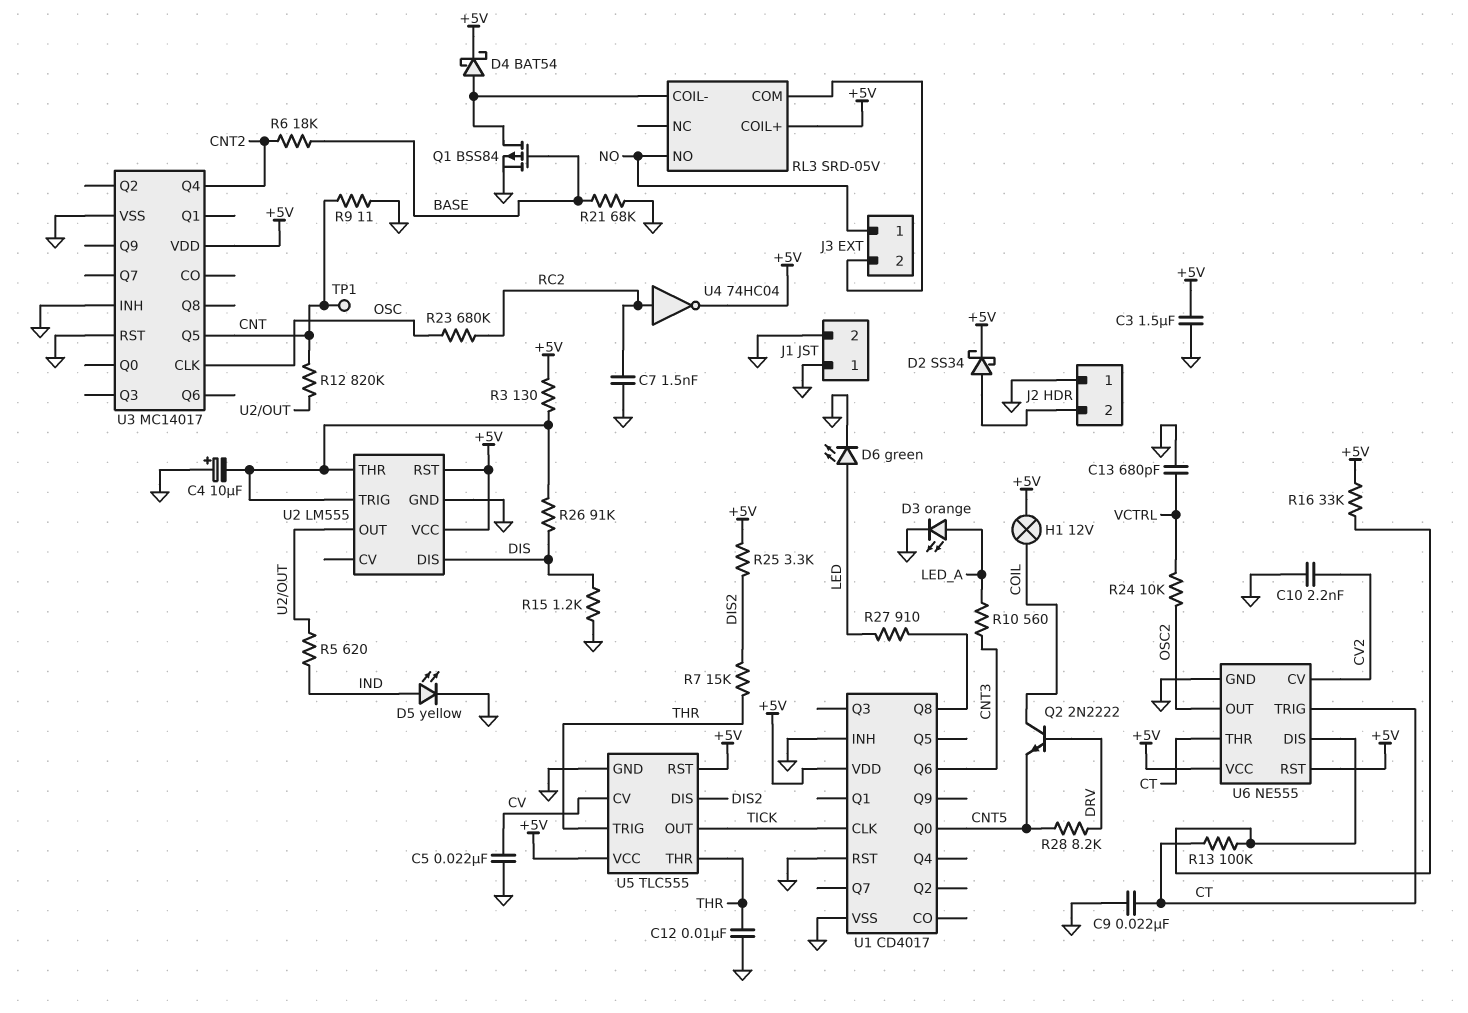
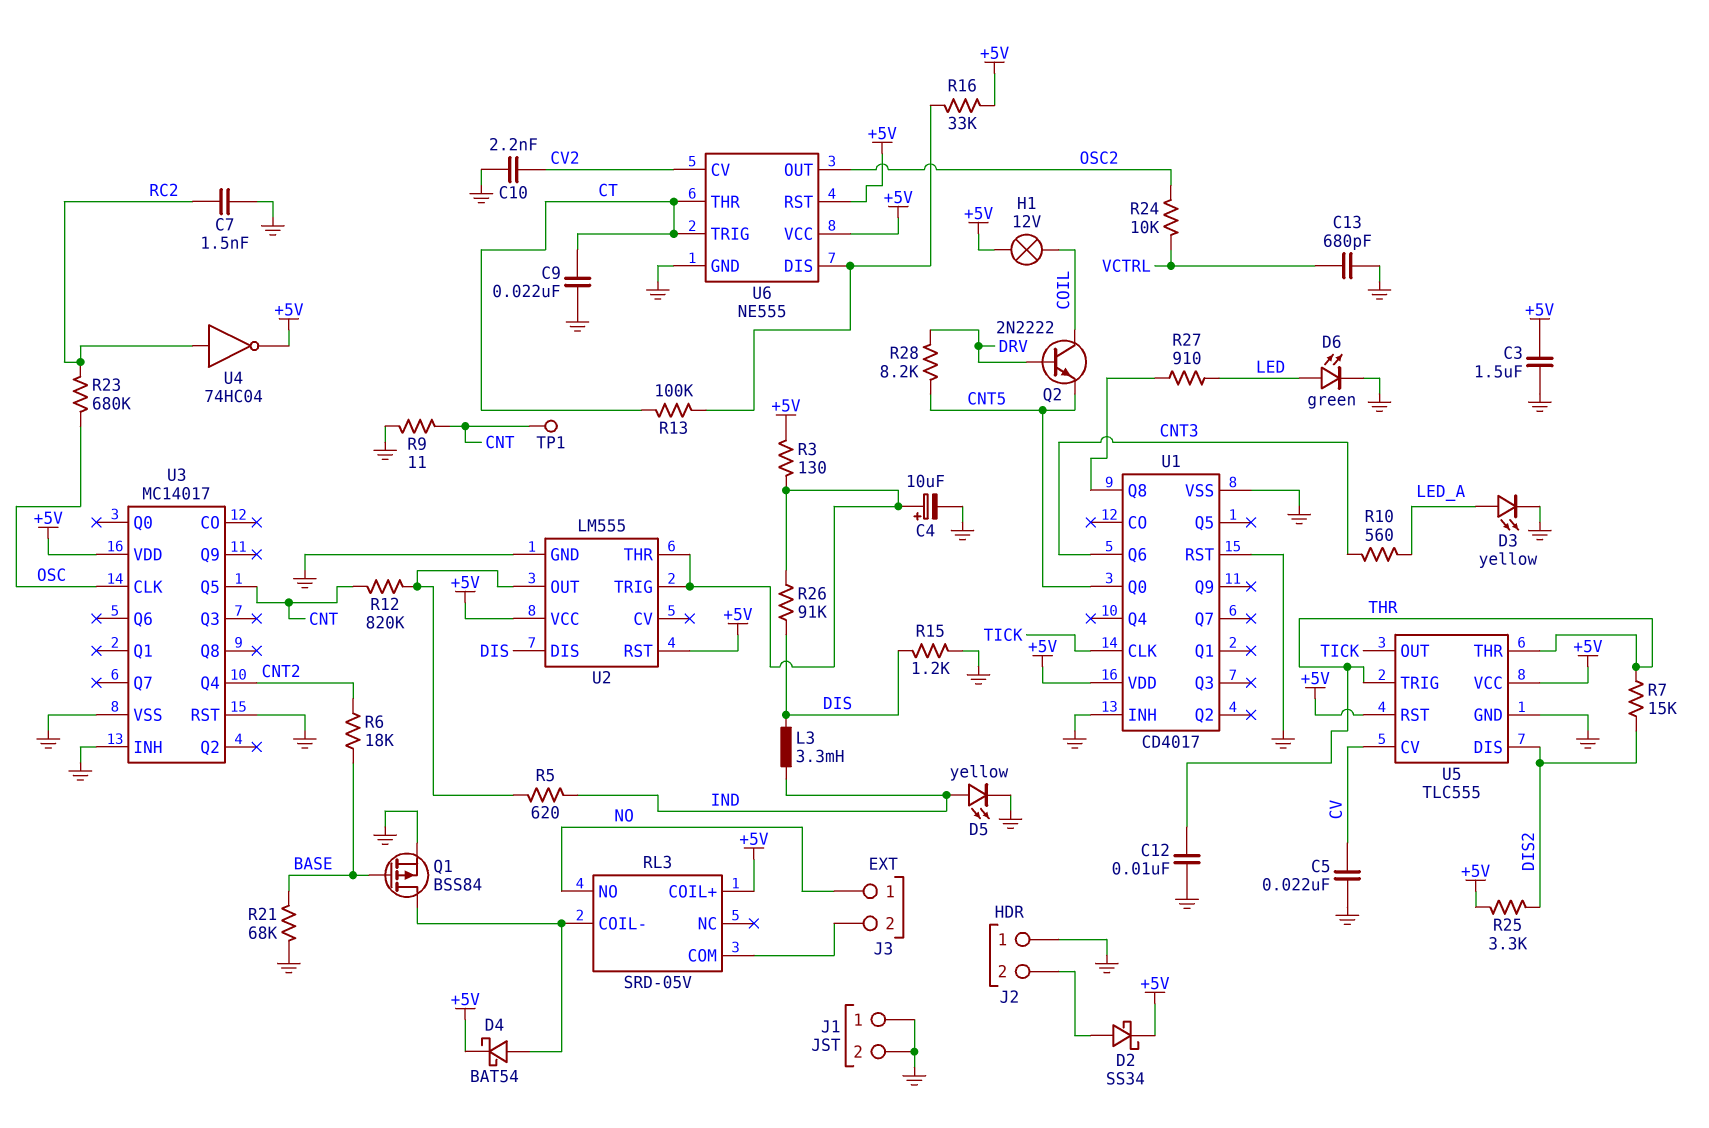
C4: 10uF (plus GND, minus U2/THR) -> 10uF (plus U2/THR, minus GND)
D3: LED orange (A LED_A, K GND) -> LED yellow (A LED_A, K GND)
L3: none -> 3.3mH (DIS, IND)

